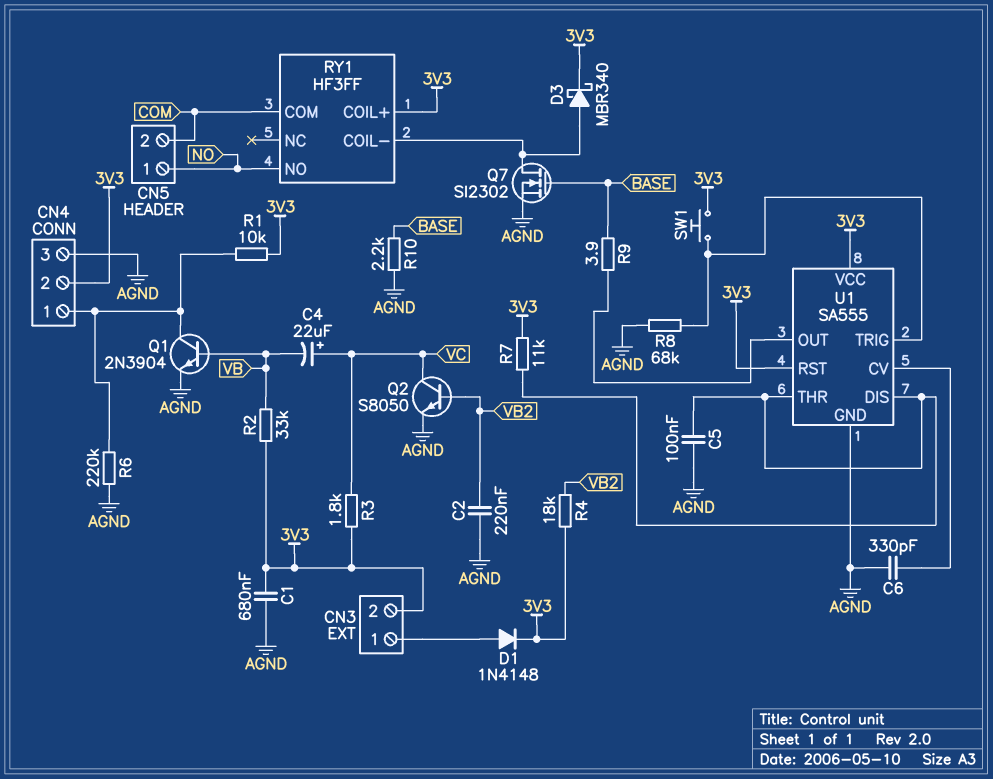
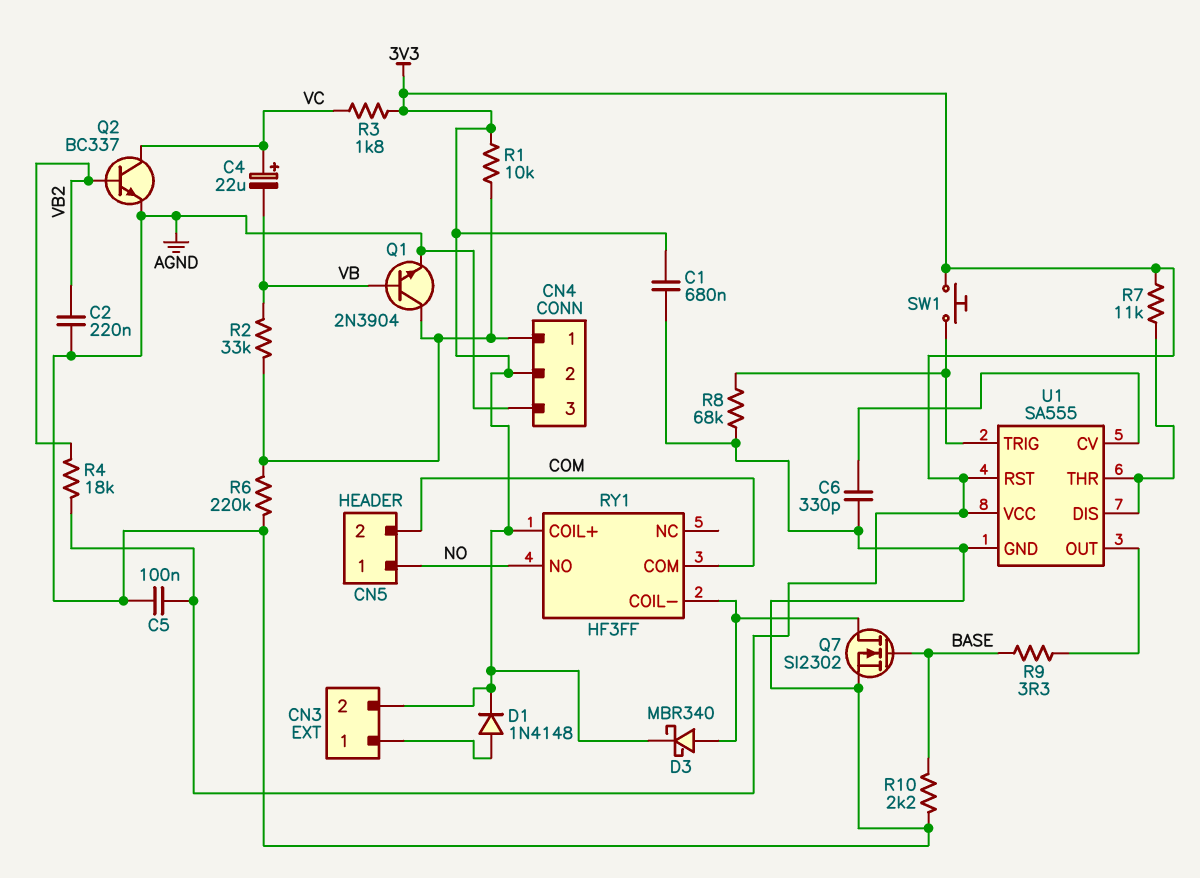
C5: 100nF (AGND, U1/DIS) -> 100nF (3V3, AGND)
Q2: NPN S8050 (B VB2, C VC, E AGND) -> NPN BC337 (B VB2, C VC, E AGND)
R2: 33k (3V3, VB) -> 33k (CN4/1, VB)
R9: 3.9 (BASE, U1/OUT) -> 3.3 (BASE, U1/OUT)

